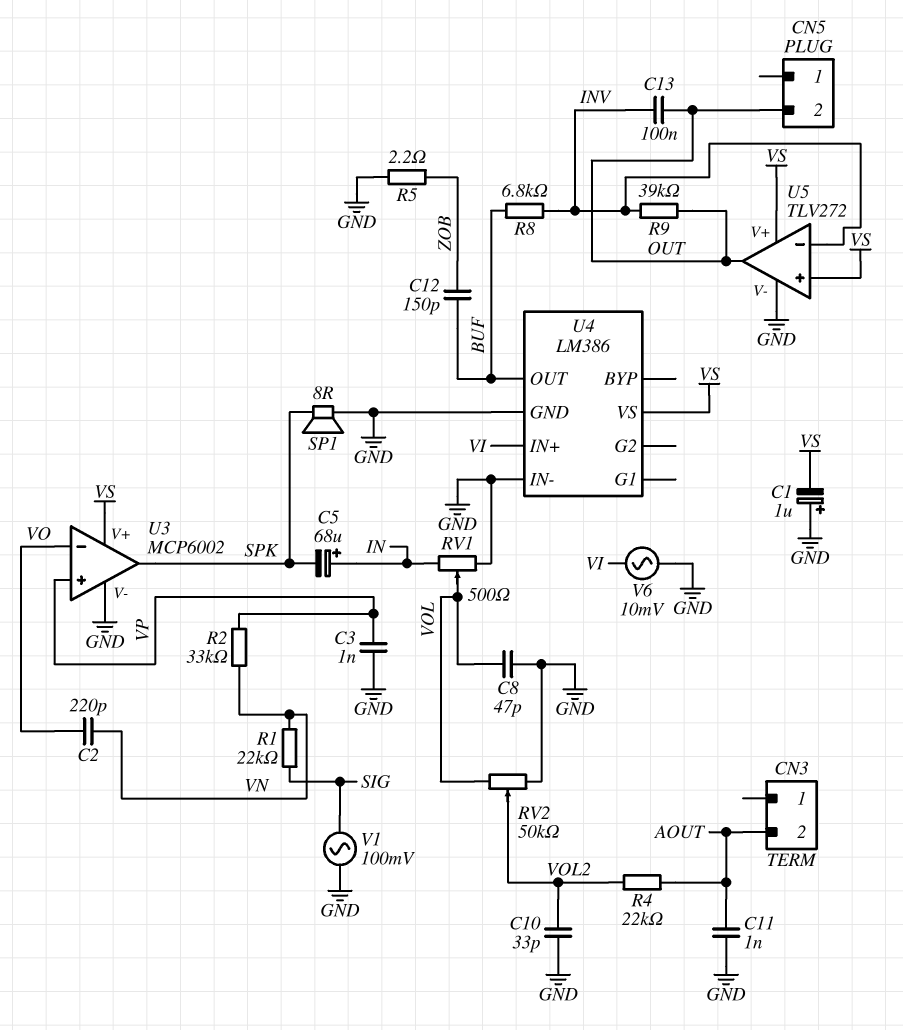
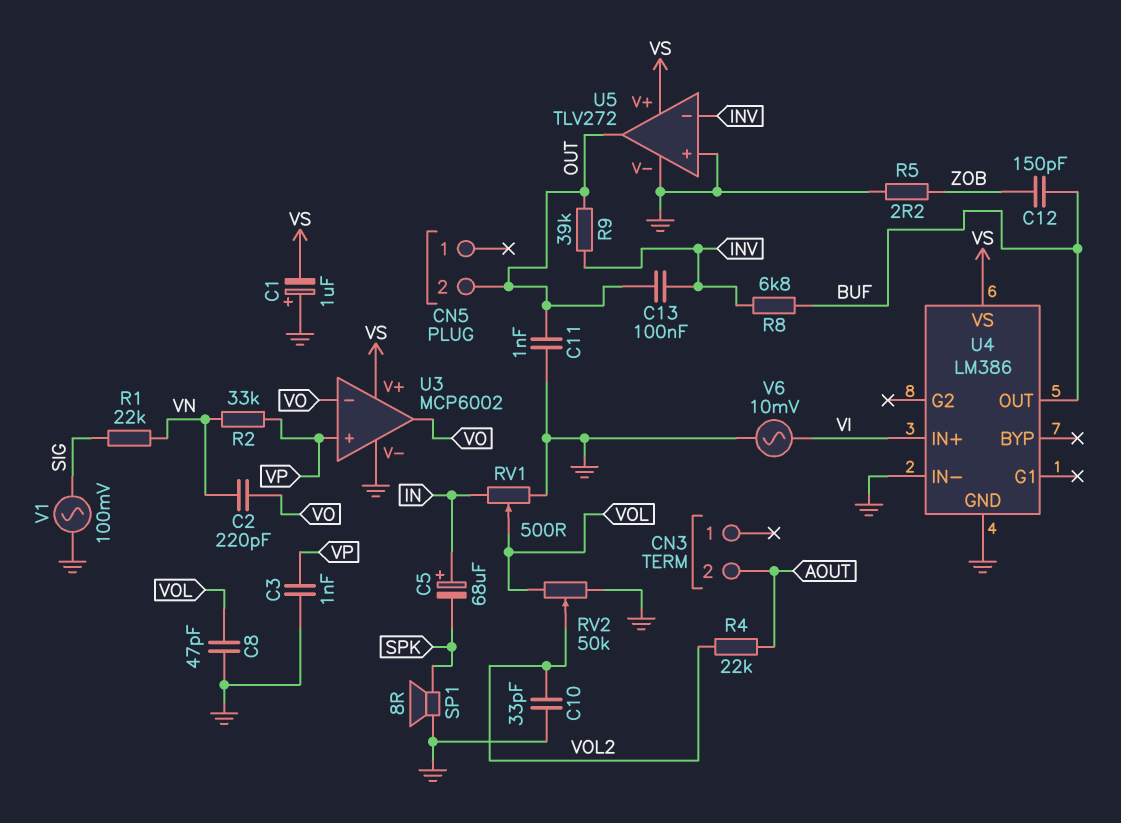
C11: 1nF (AOUT, GND) -> 1nF (GND, OUT)
U3 pin out: SPK -> VO
U5 pin in+: VS -> GND

